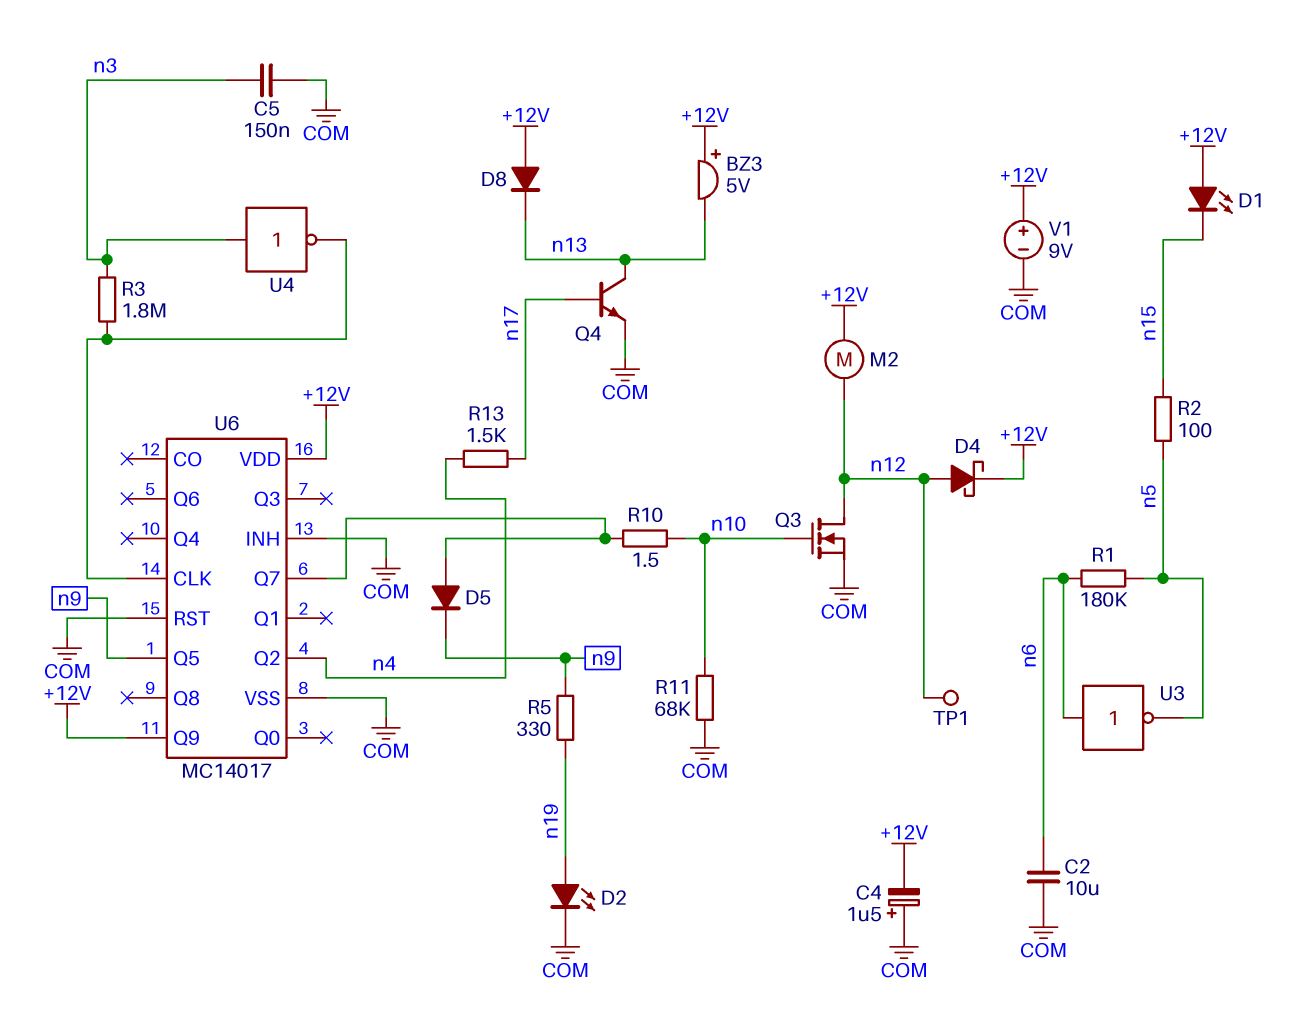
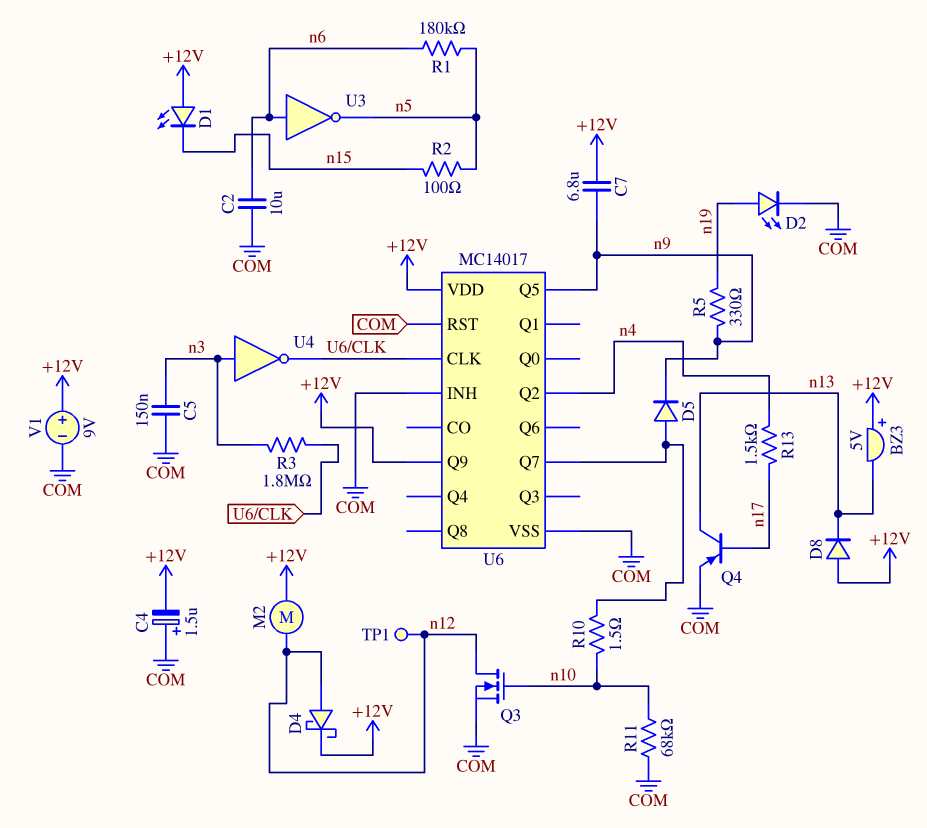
C7: none -> 6.8uF (+12V, n9)
Q4: NPN (B n17, C n13, E COM) -> PNP (B n17, C n13, E COM)

